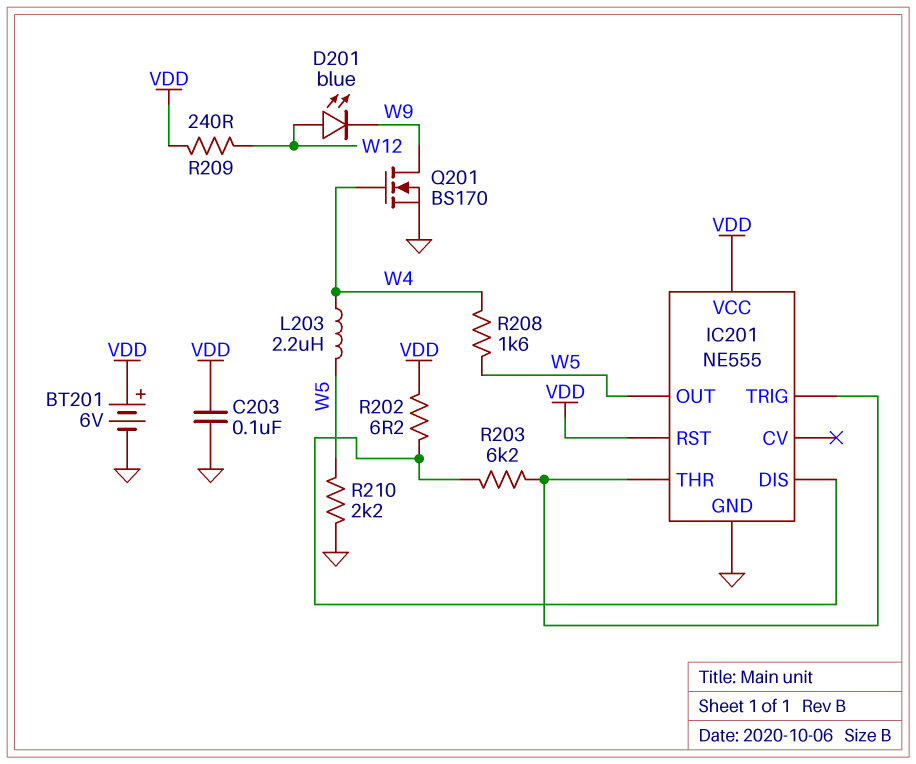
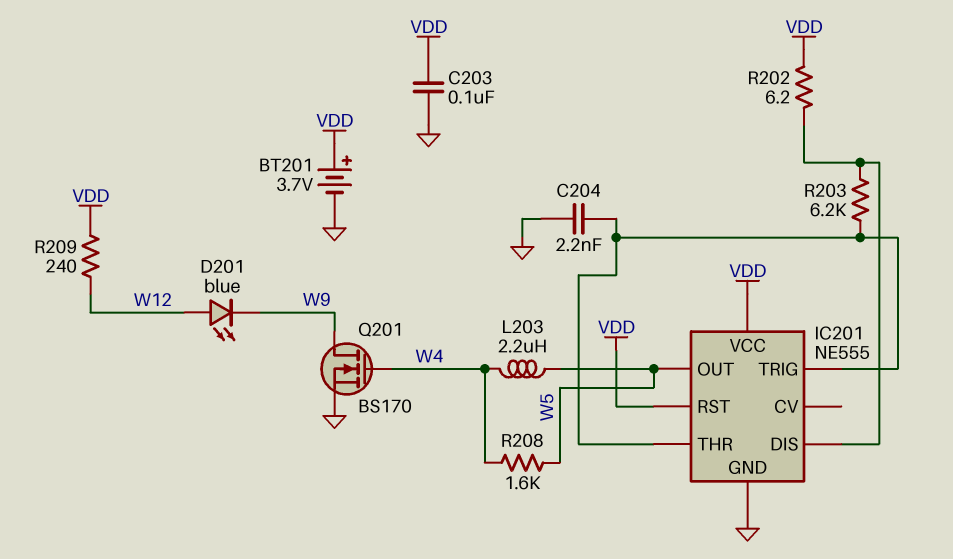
BT201: 6V (plus VDD, minus GND) -> 3.7V (plus VDD, minus GND)
C204: none -> 2.2nF (GND, IC201/THR)
R210: 2.2k (GND, W5) -> none

